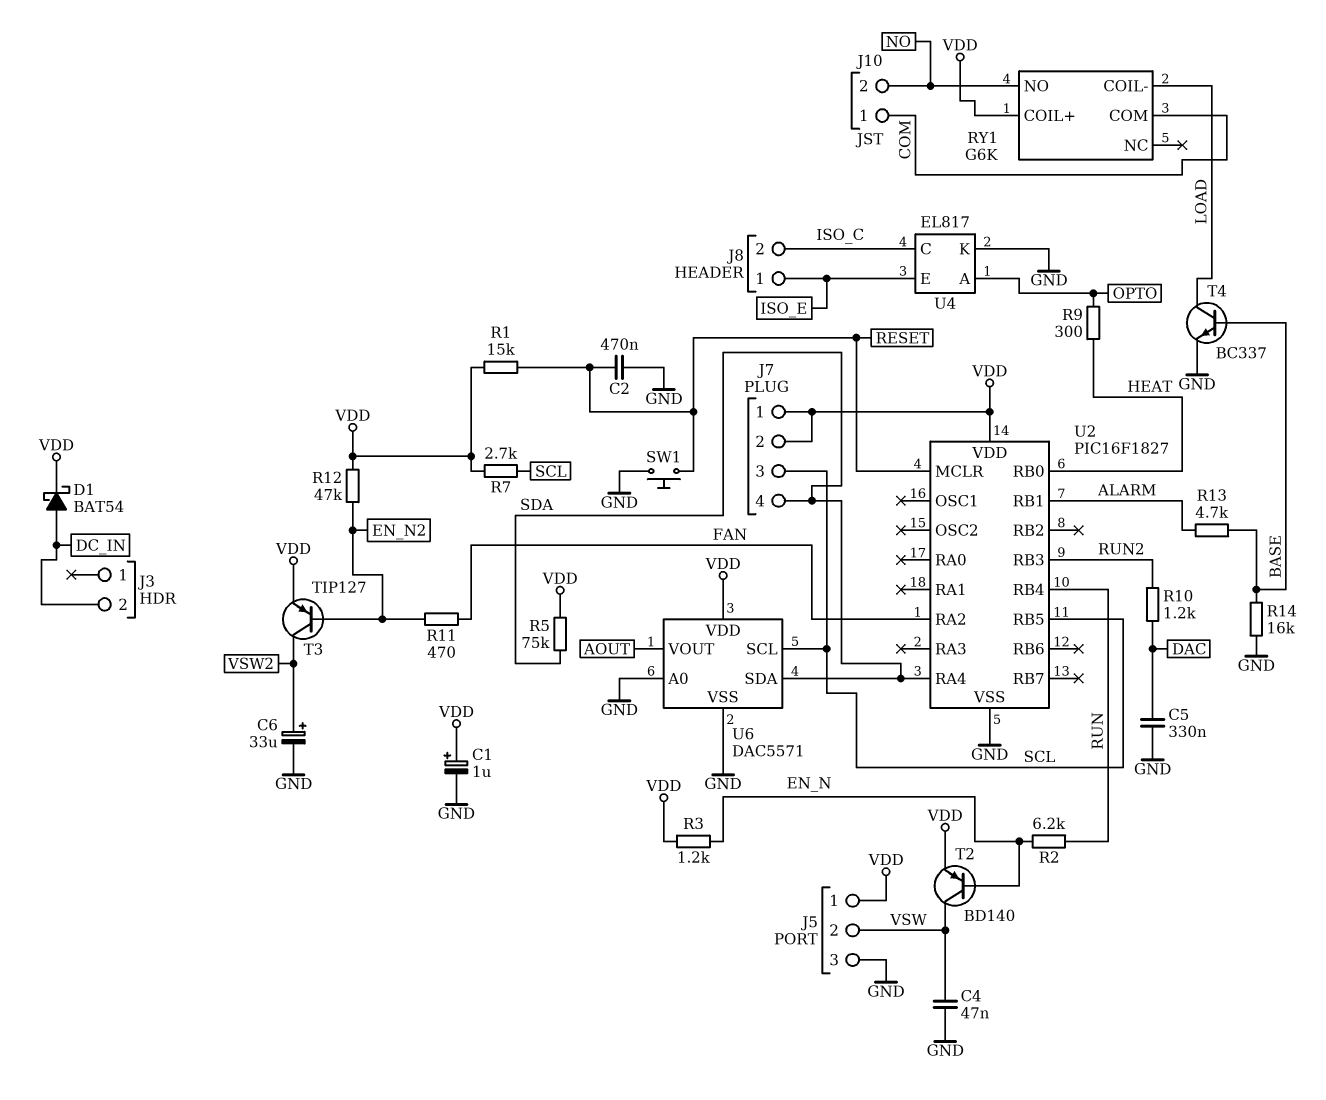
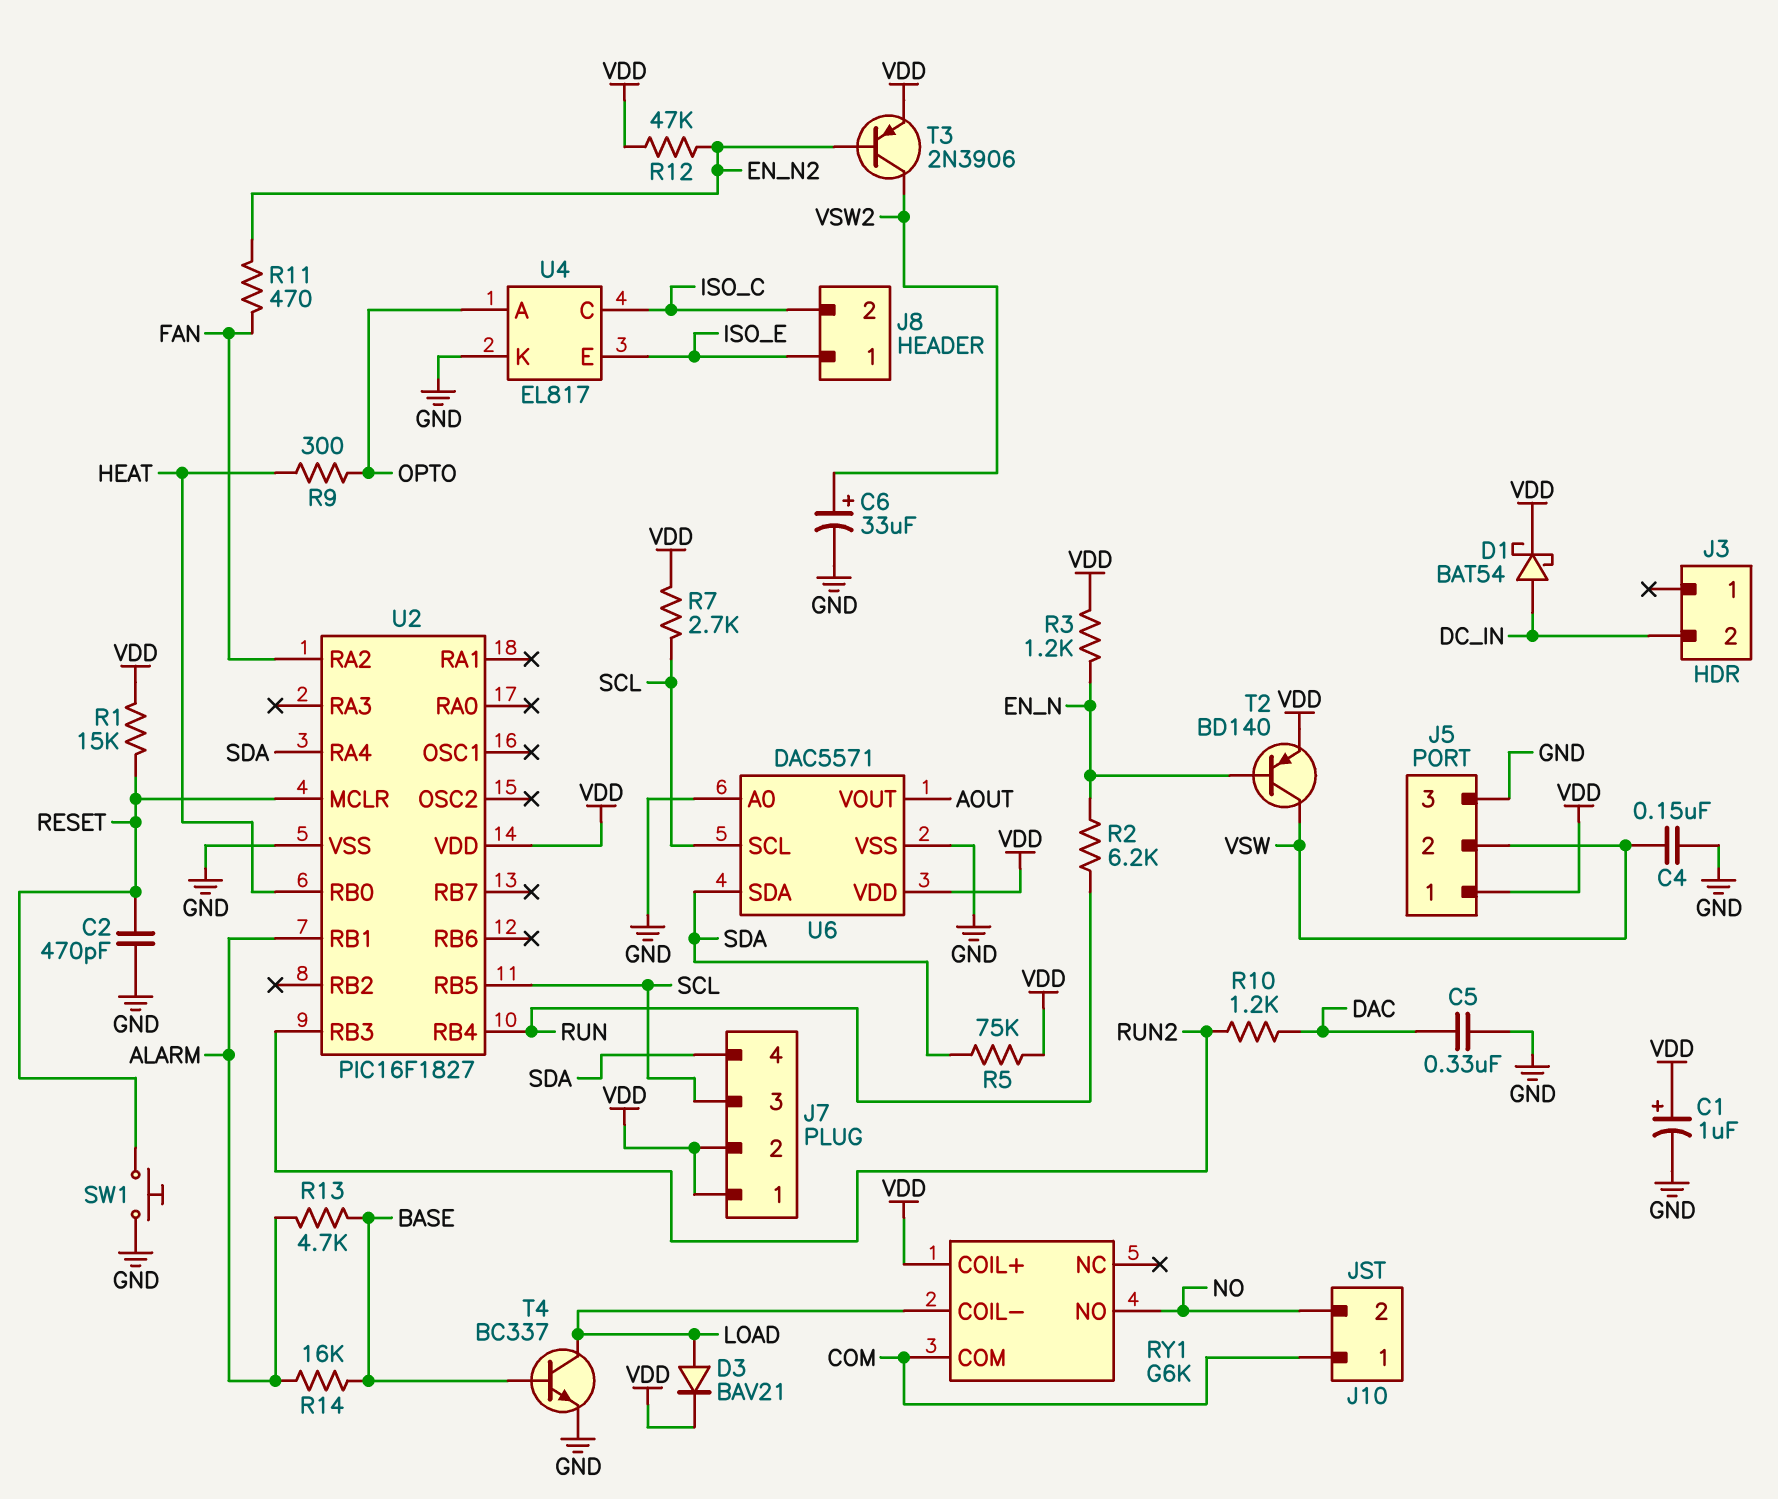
C2: 470nF (GND, RESET) -> 470pF (GND, RESET)
C4: 47nF (GND, VSW) -> 150nF (GND, VSW)
D3: none -> diode BAV21 (A LOAD, K VDD)
R14: 16k (BASE, GND) -> 16k (ALARM, BASE)
T3: PNP TIP127 (B EN_N2, C VSW2, E VDD) -> PNP 2N3906 (B EN_N2, C VSW2, E VDD)

